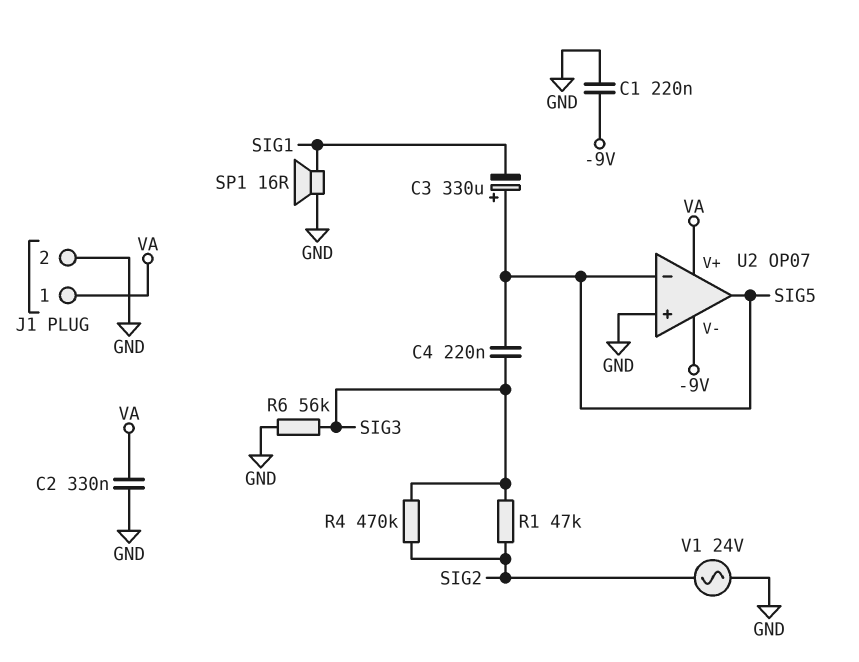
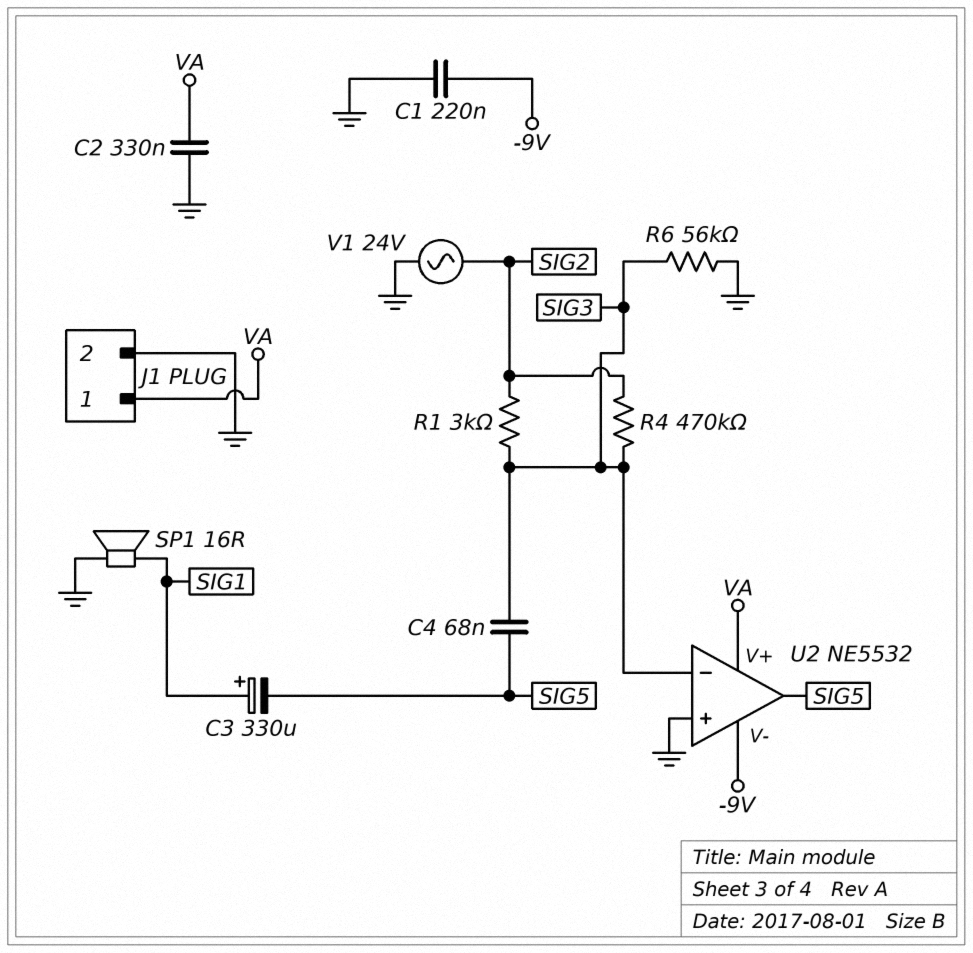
C3: 330uF (plus SIG5, minus SIG1) -> 330uF (plus SIG1, minus SIG5)
C4: 220nF (SIG3, SIG5) -> 68nF (SIG3, SIG5)
R1: 47k (SIG2, SIG3) -> 3k (SIG2, SIG3)
U2: OP07 -> NE5532
U2 pin in-: SIG5 -> SIG3

